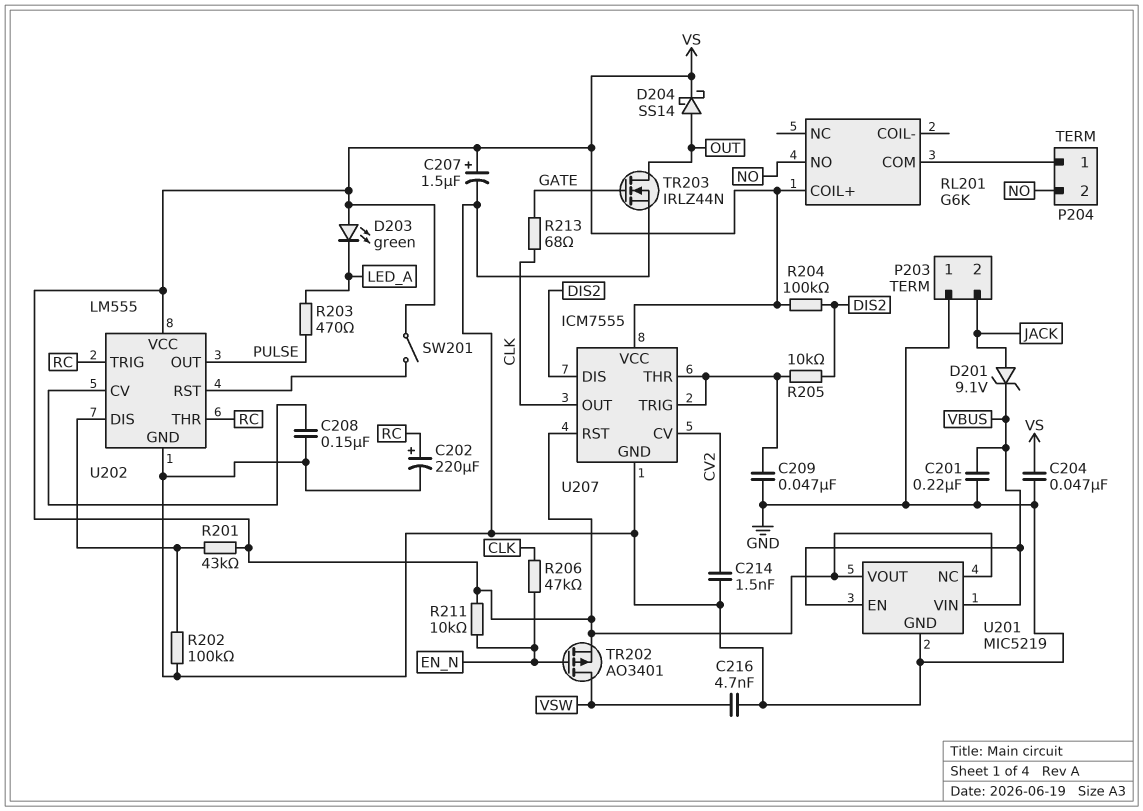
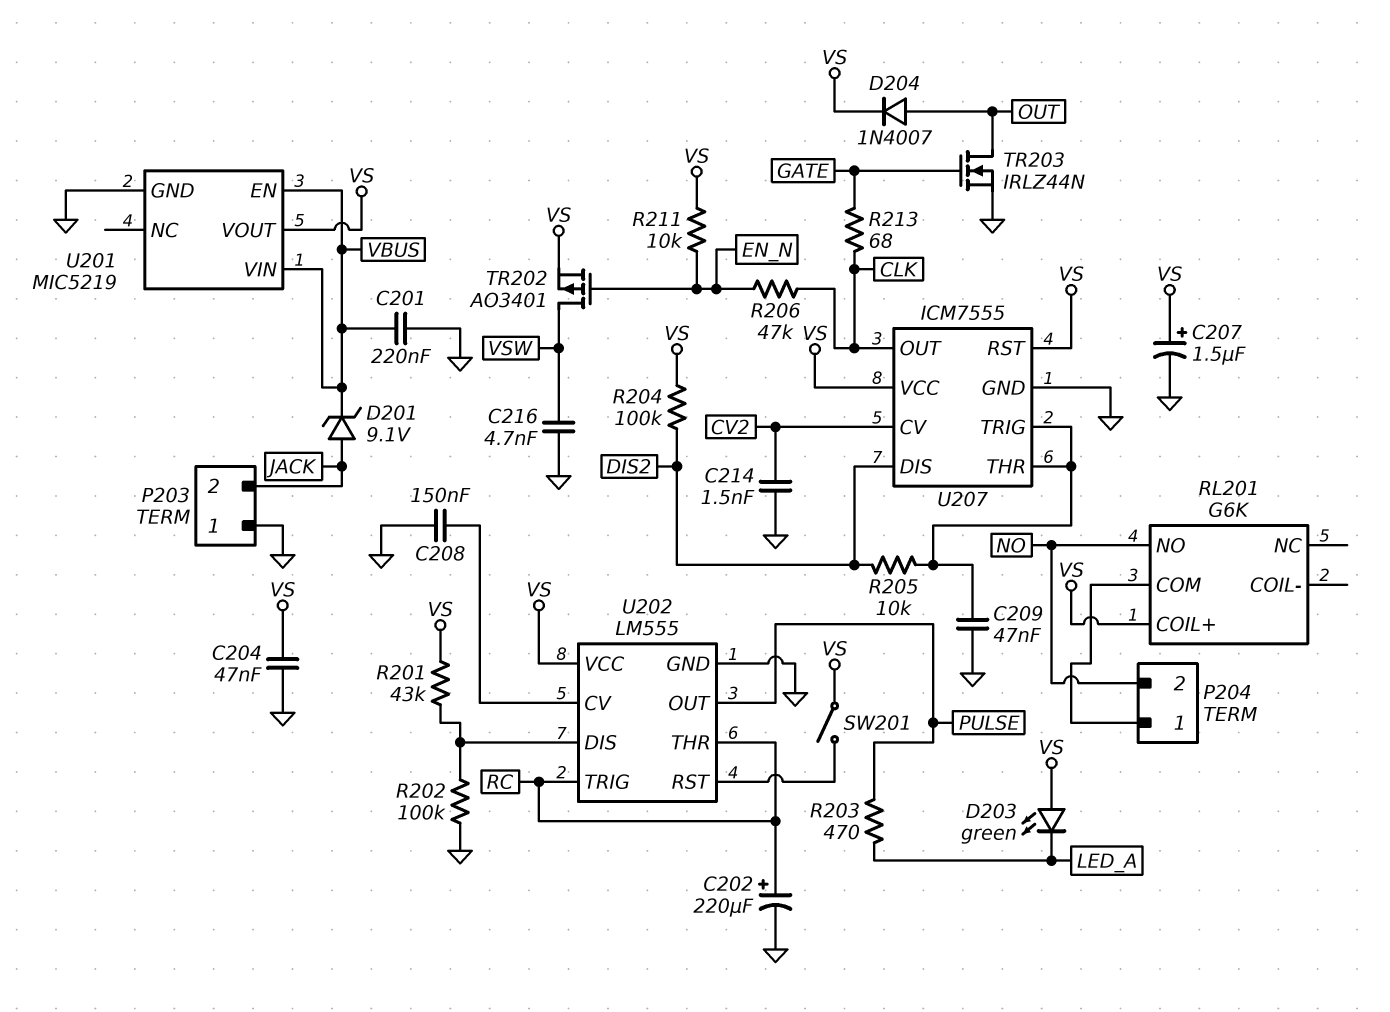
D204: schottky SS14 (A OUT, K VS) -> diode 1N4007 (A OUT, K VS)
U201 pin NC: VS -> none

